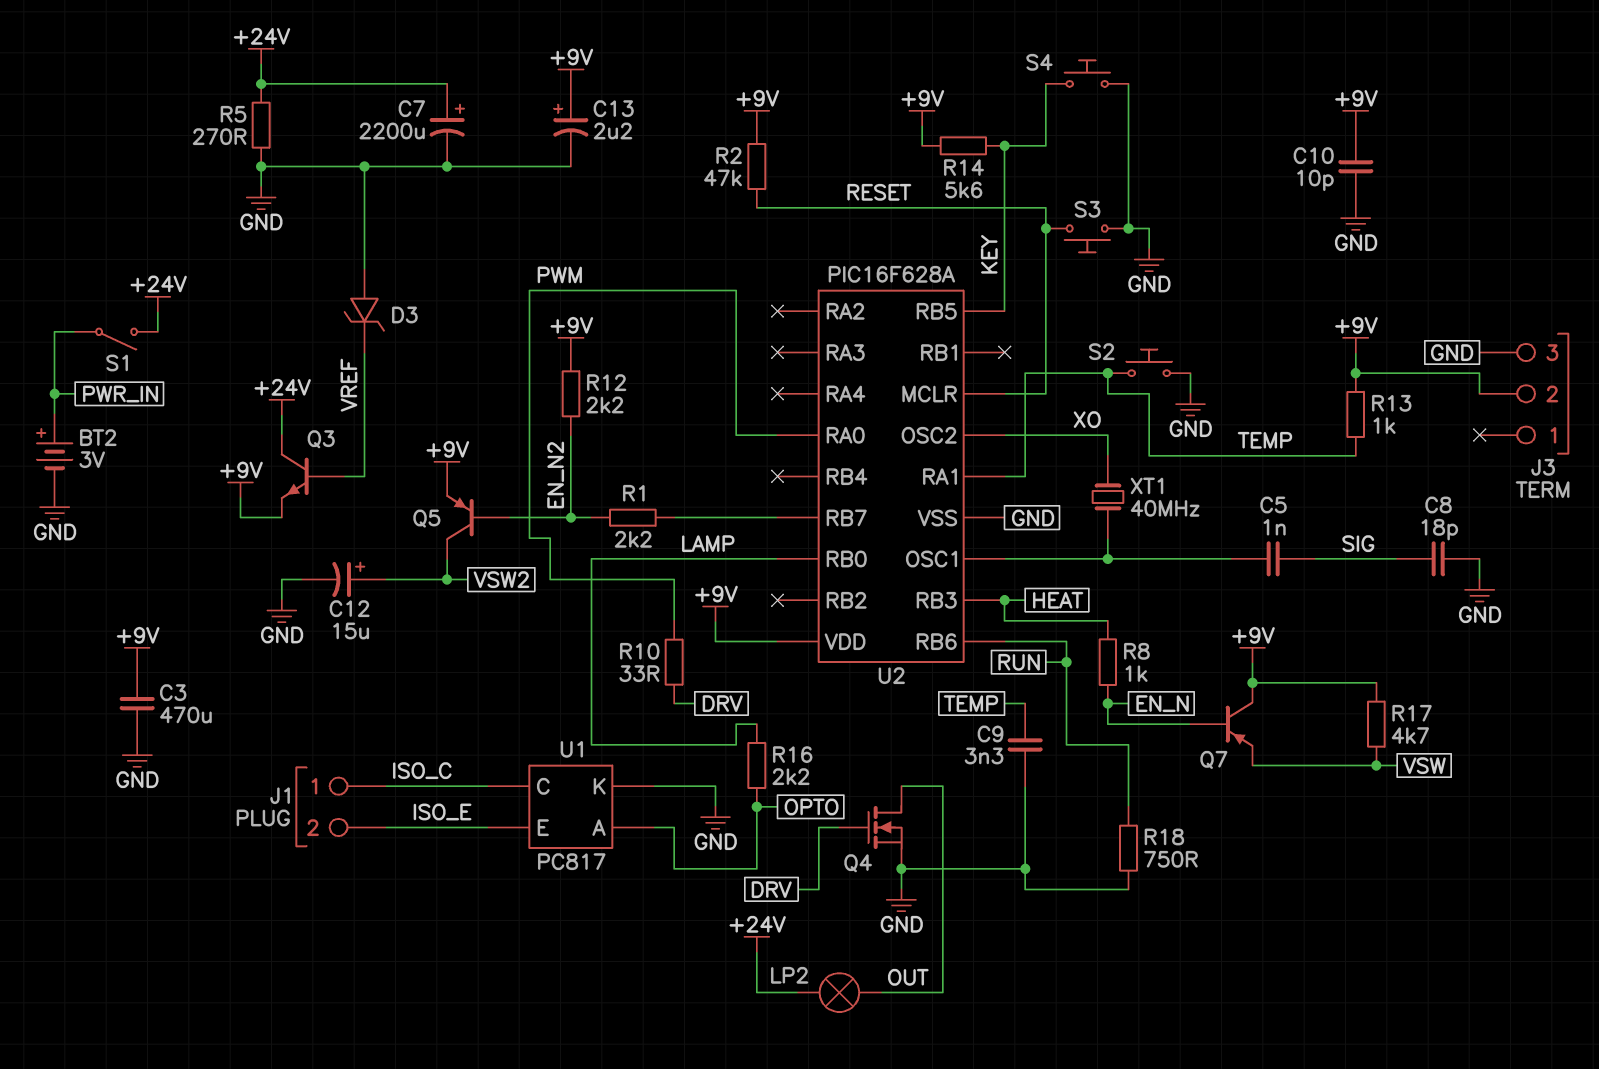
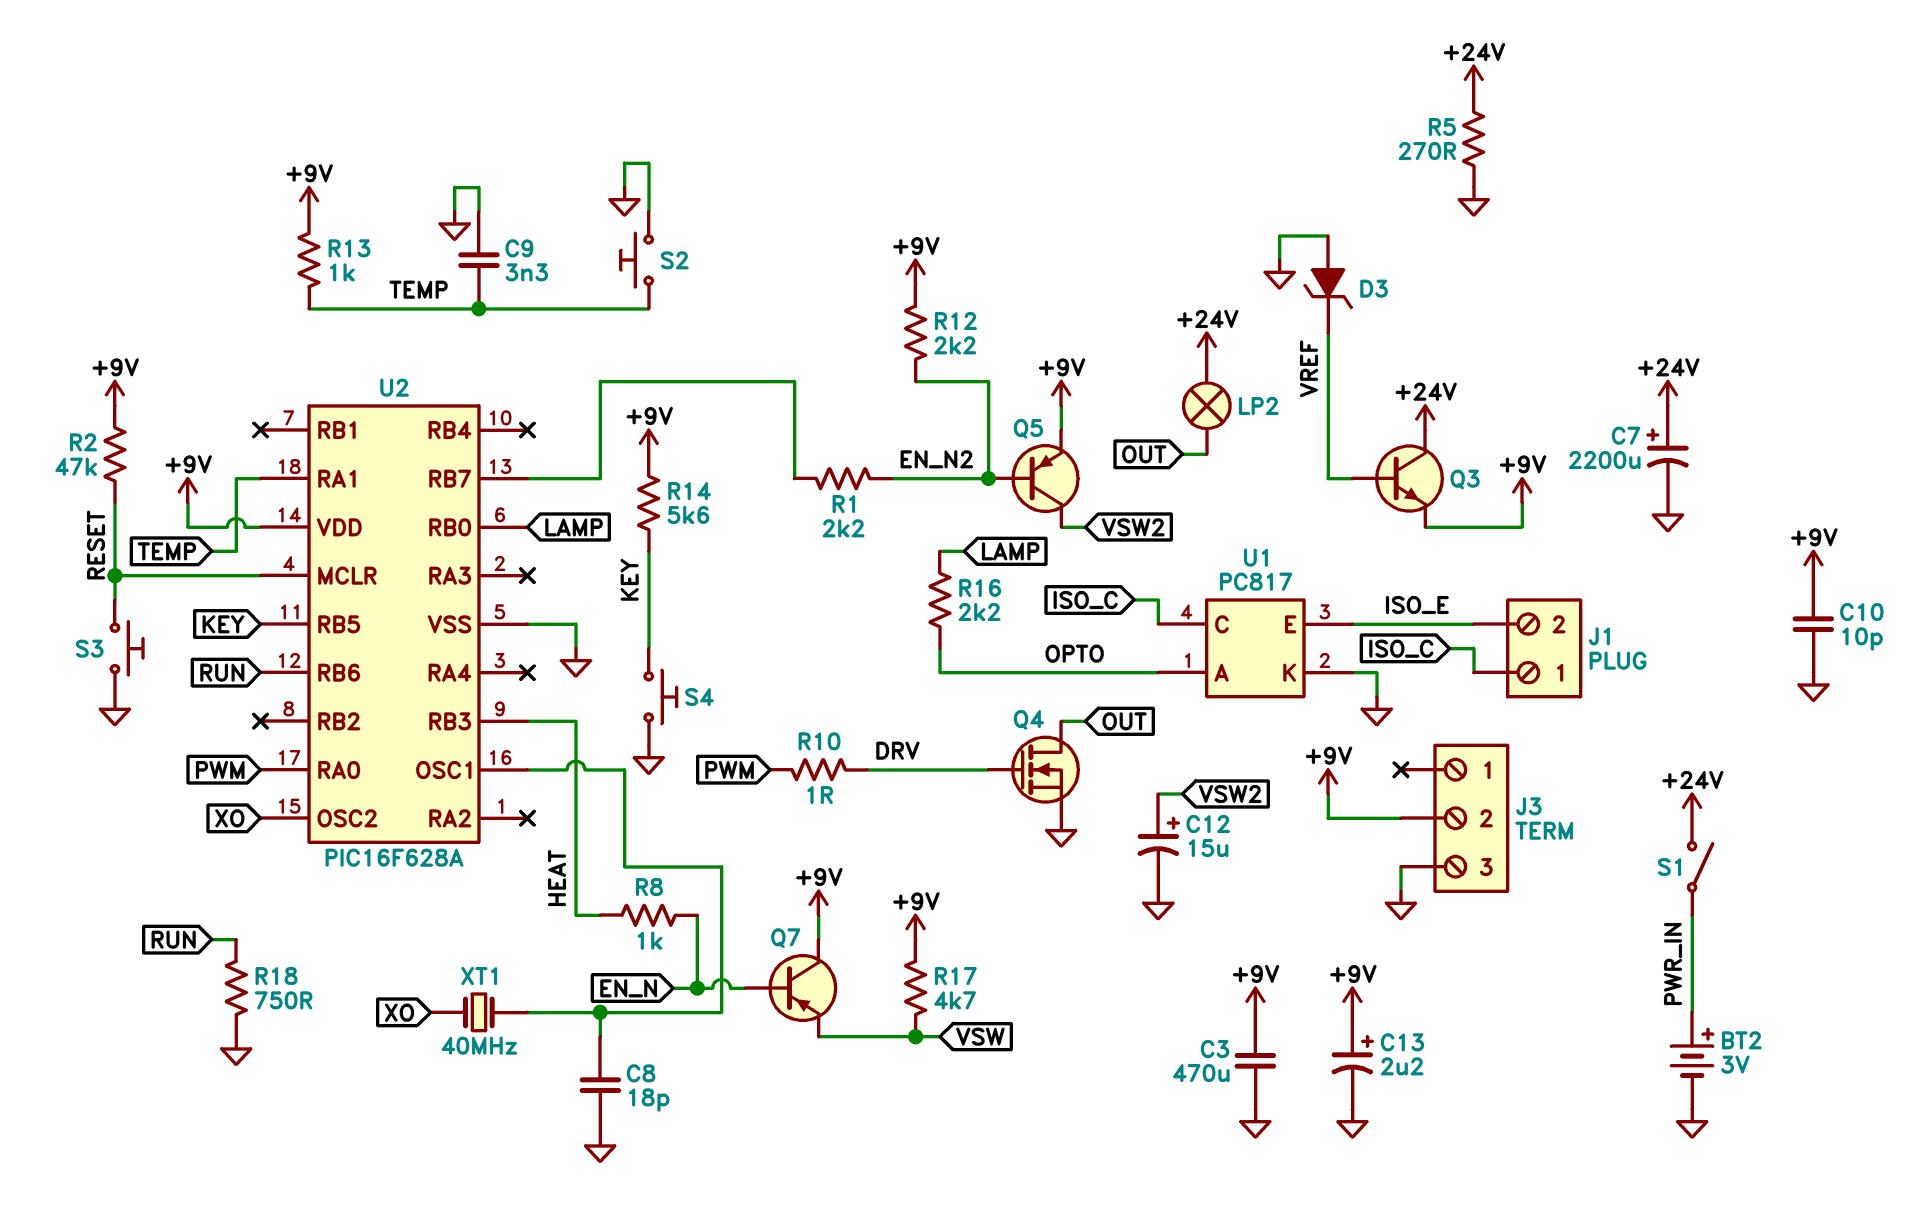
C5: 1nF (SIG, U2/OSC1) -> none
C8: 18pF (GND, SIG) -> 18pF (GND, U2/OSC1)
R10: 33 (DRV, PWM) -> 1 (DRV, PWM)

